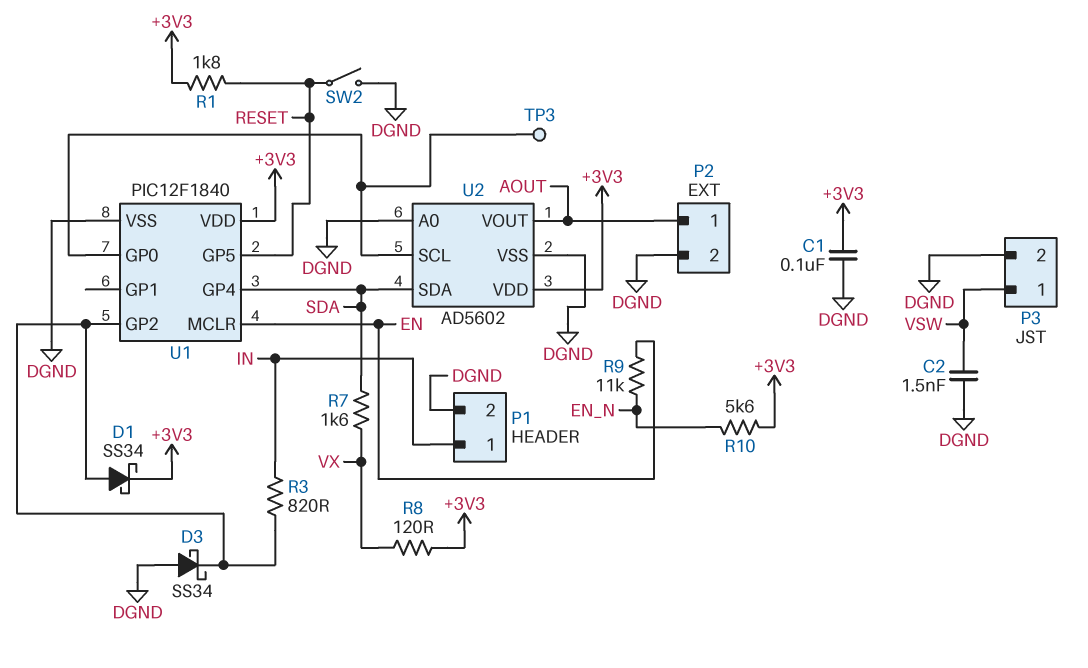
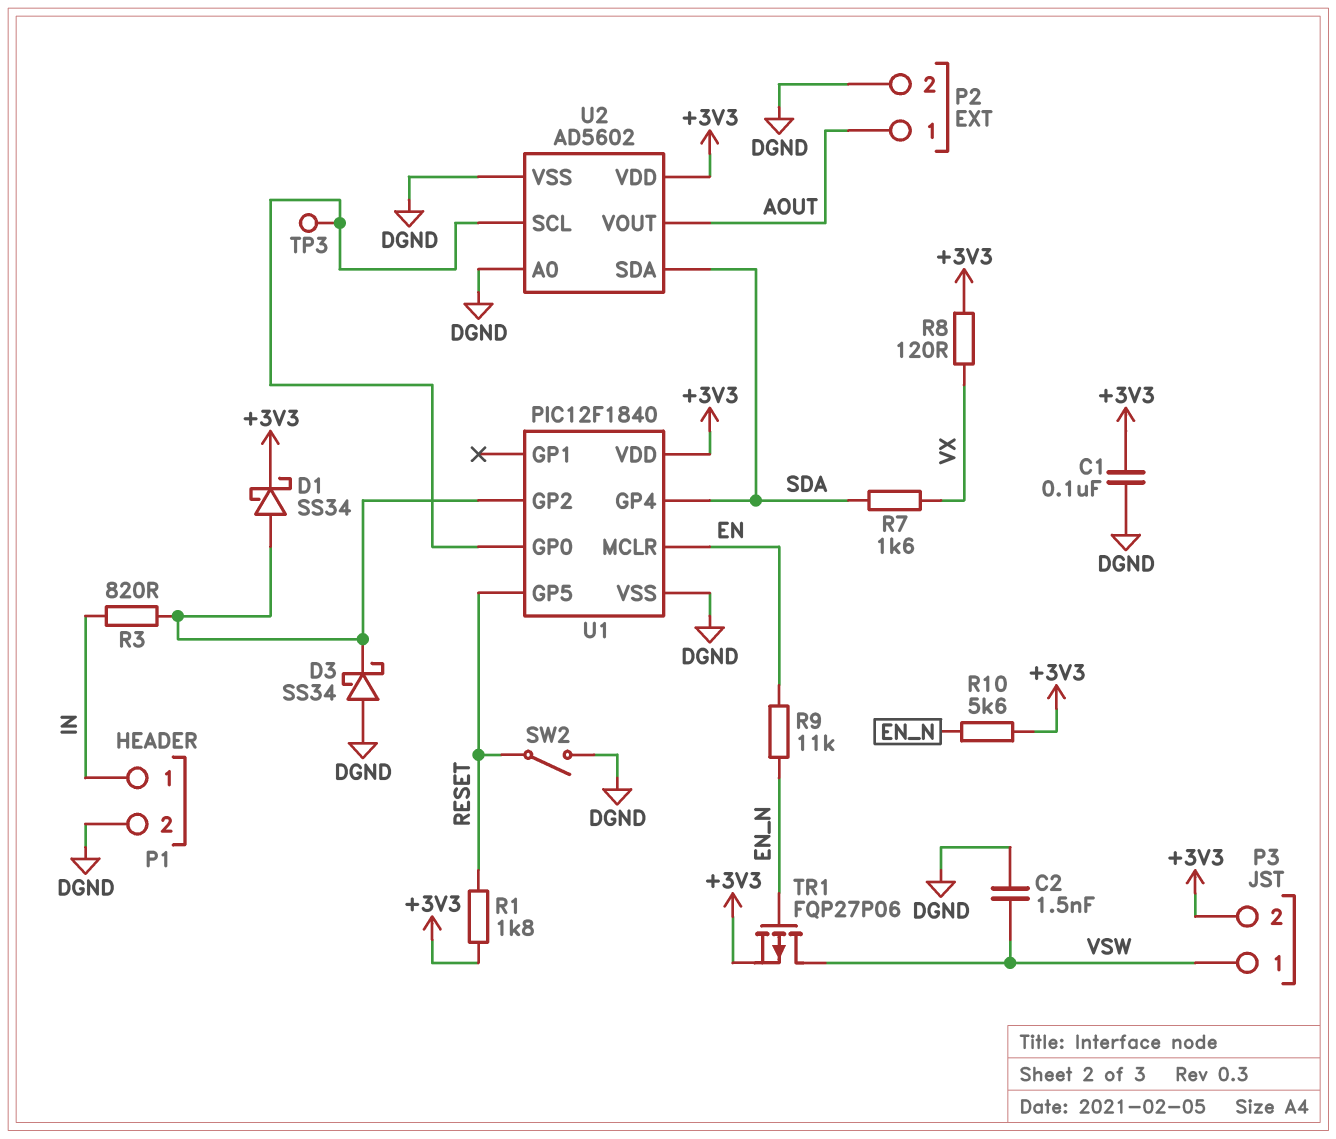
P3 pin 2: DGND -> +3V3
TR1: none -> PMOS FQP27P06 (G EN_N, D VSW, S +3V3)

